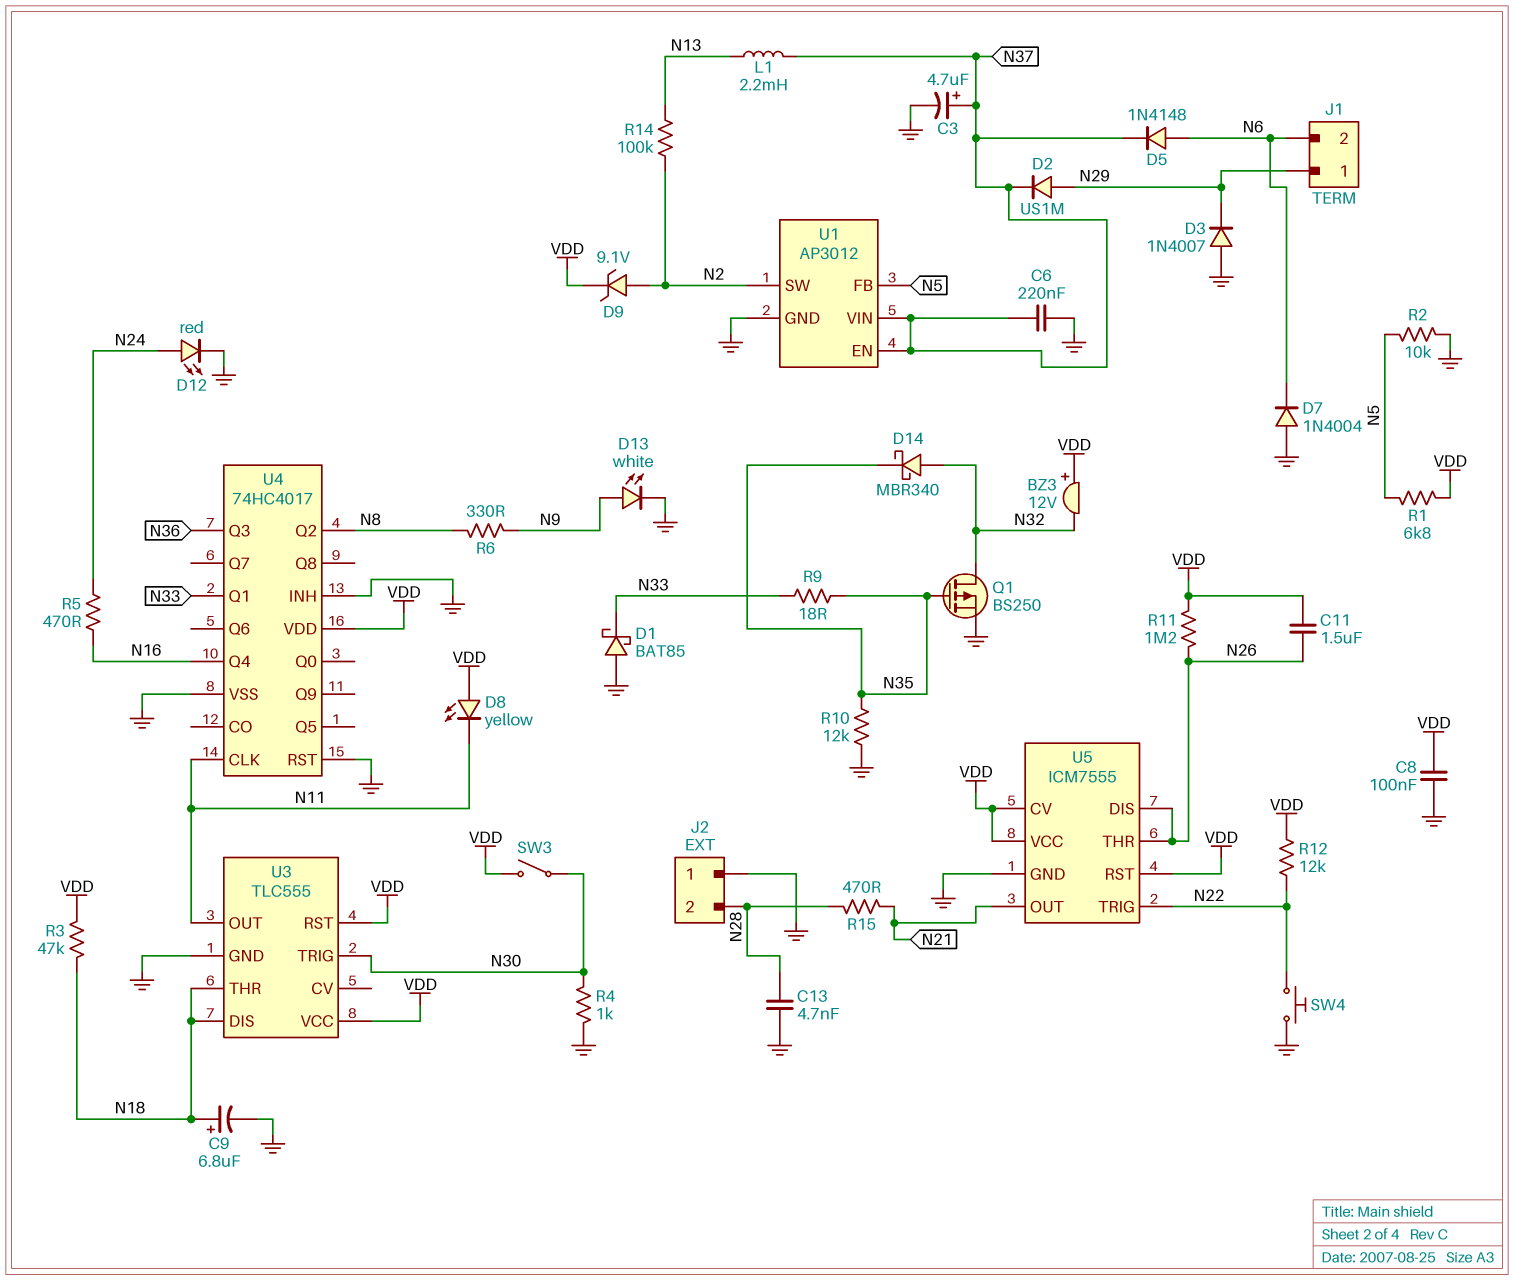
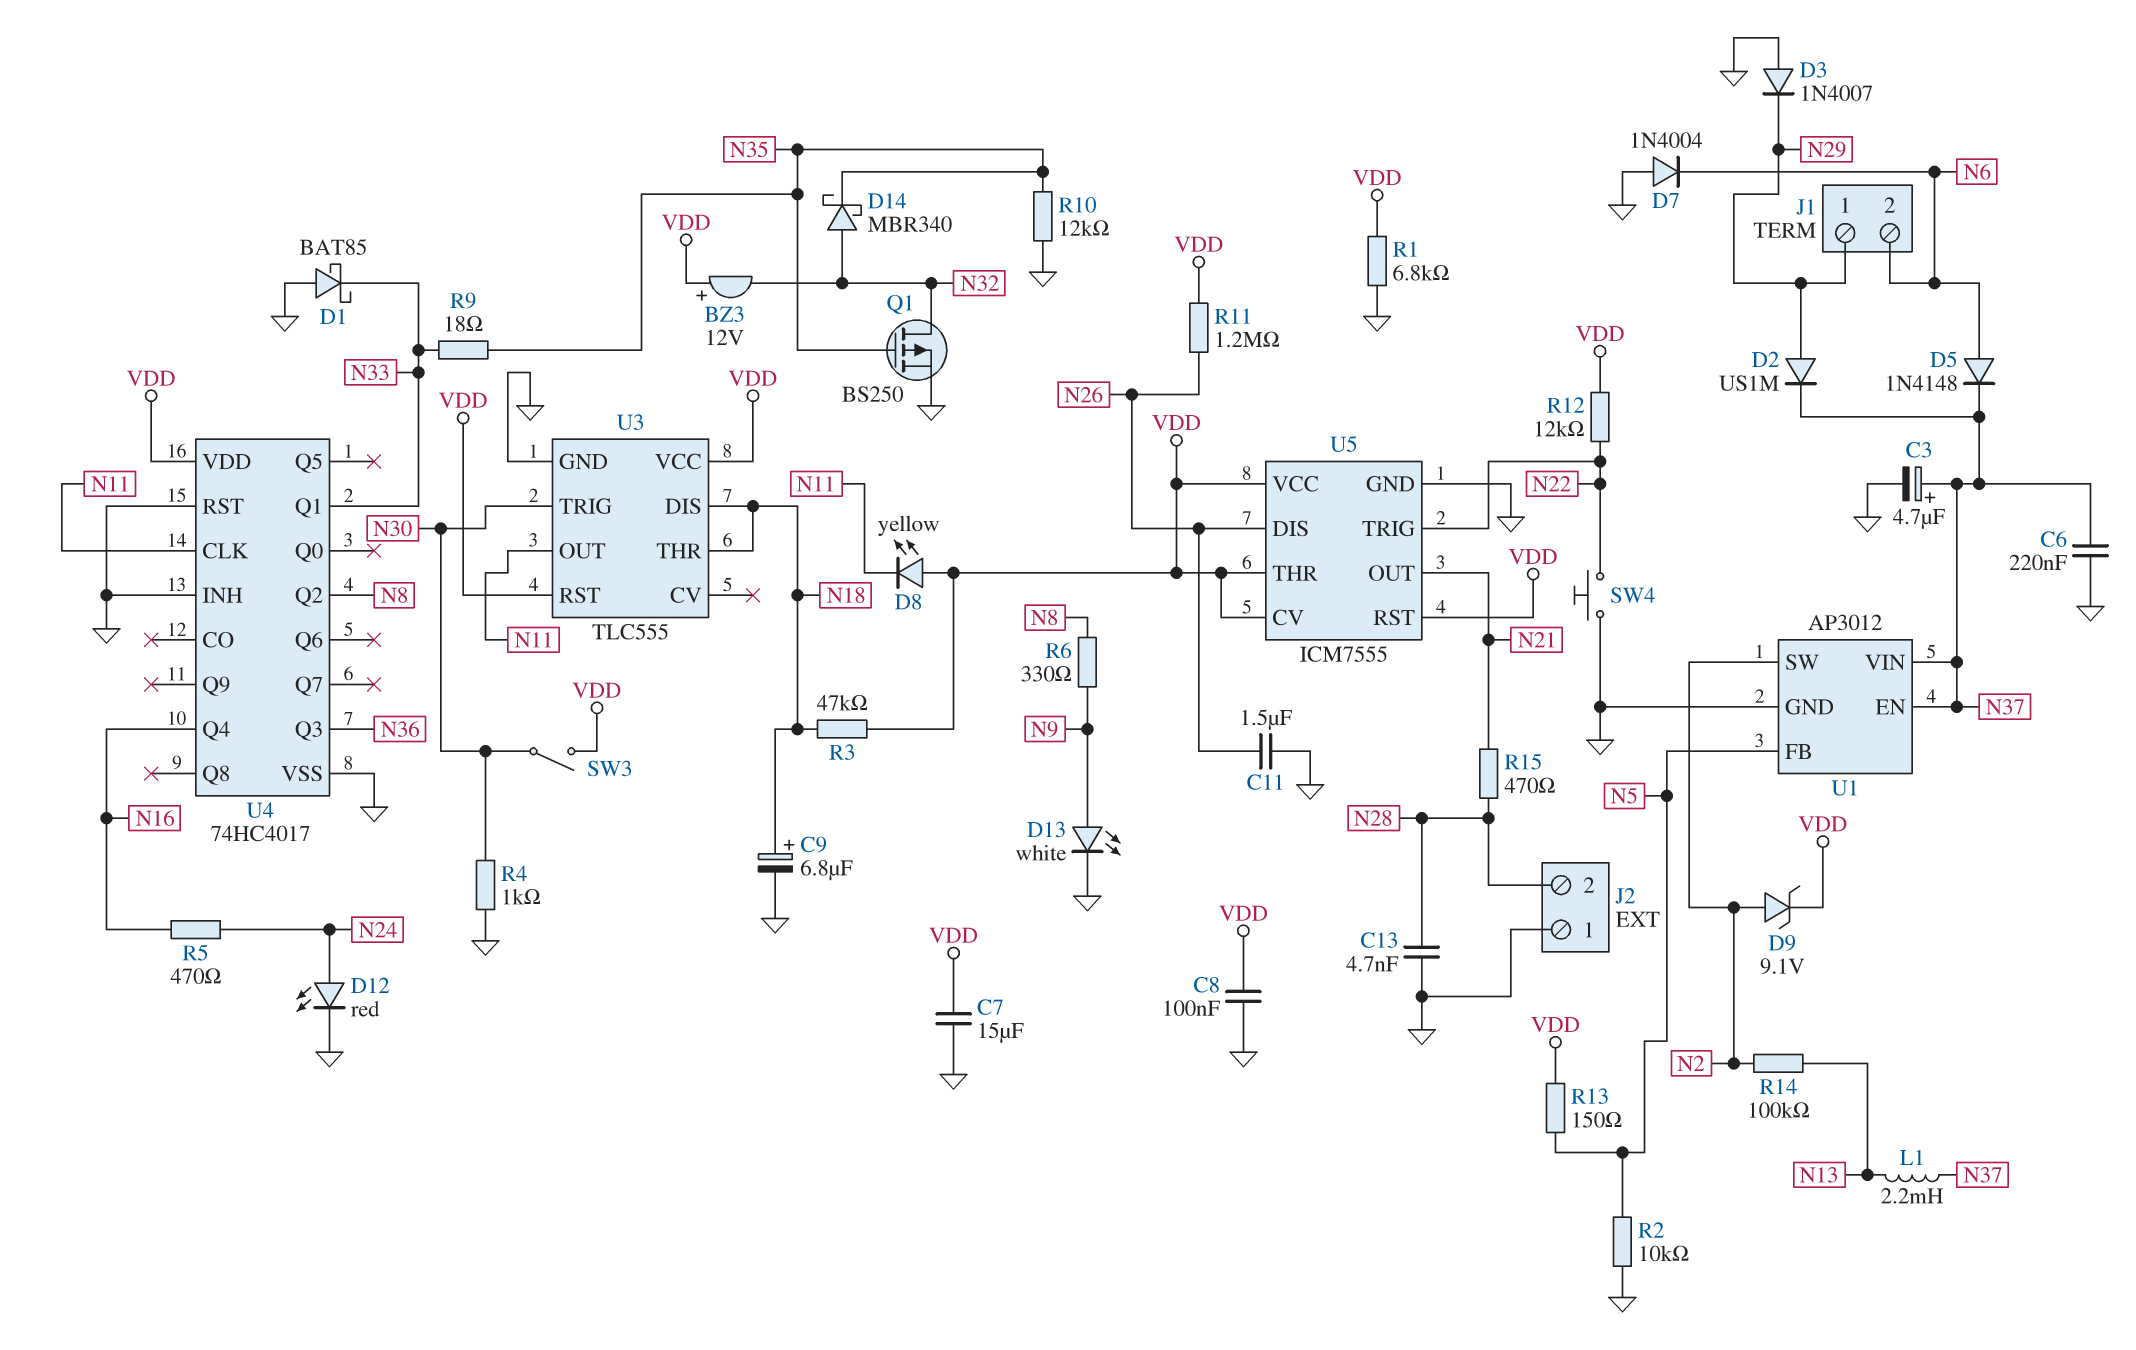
C7: none -> 15uF (GND, VDD)
C11: 1.5uF (N26, VDD) -> 1.5uF (GND, N26)
R1: 6.8k (N5, VDD) -> 6.8k (GND, VDD)
R13: none -> 150 (N5, VDD)
U5 pin THR: N26 -> VDD

